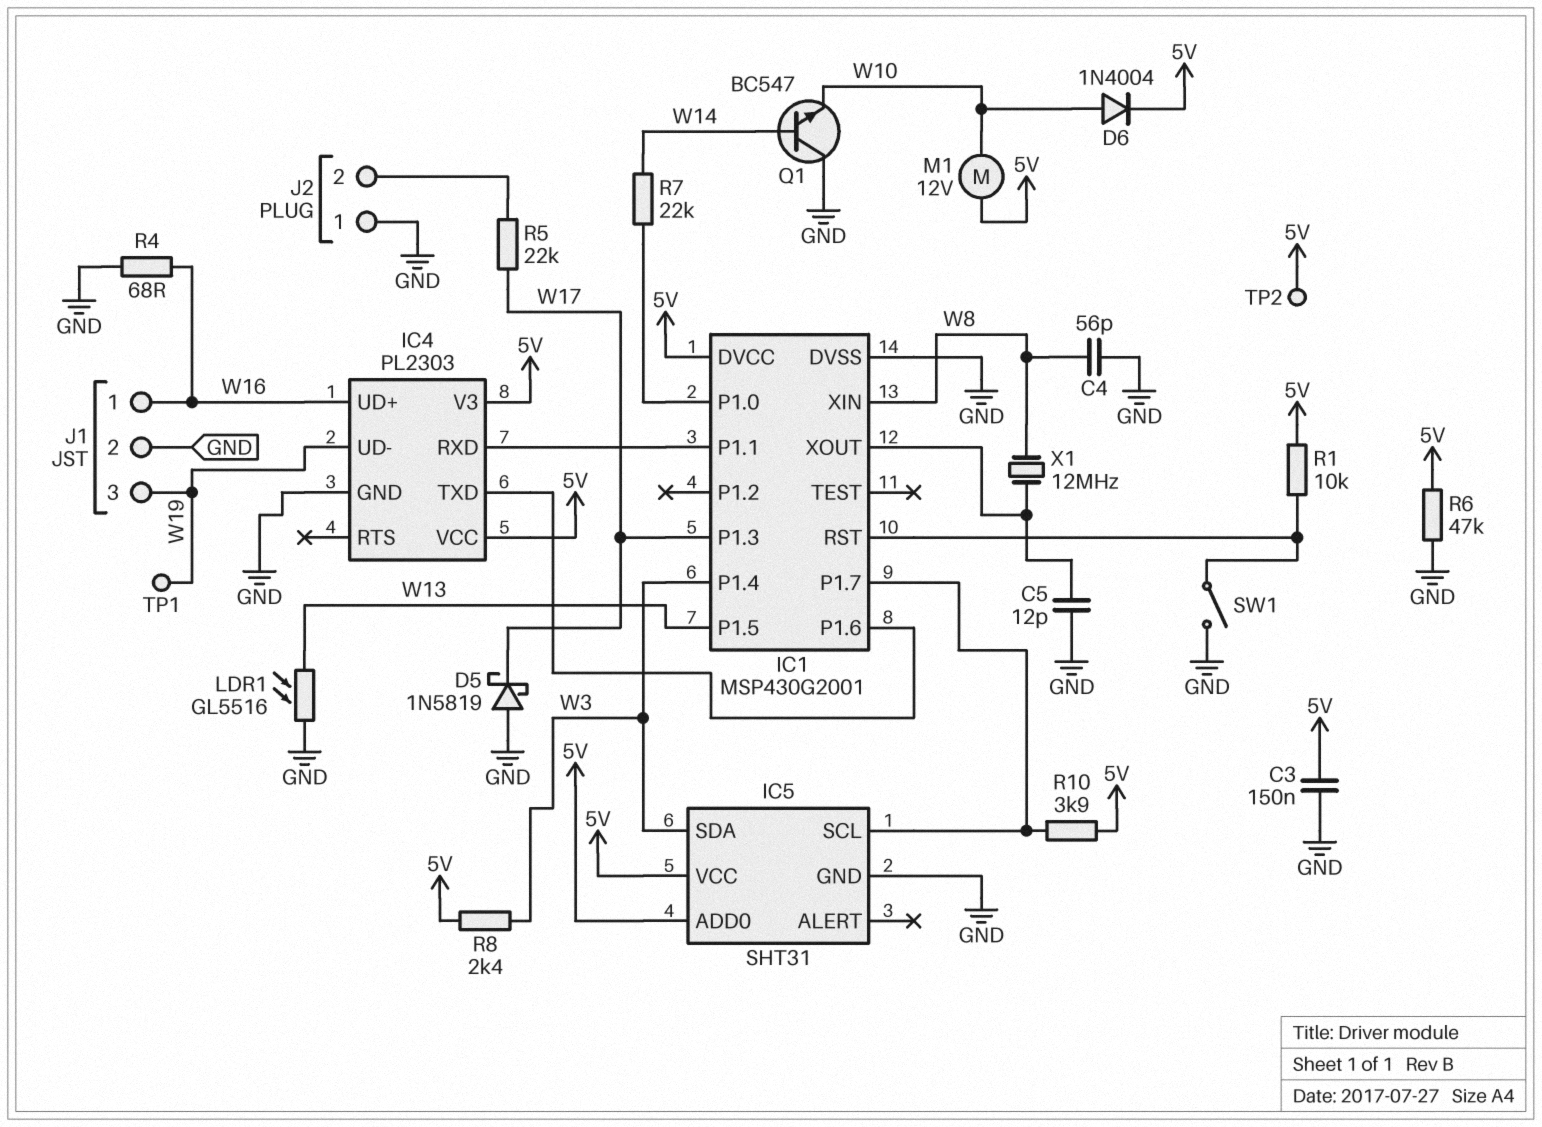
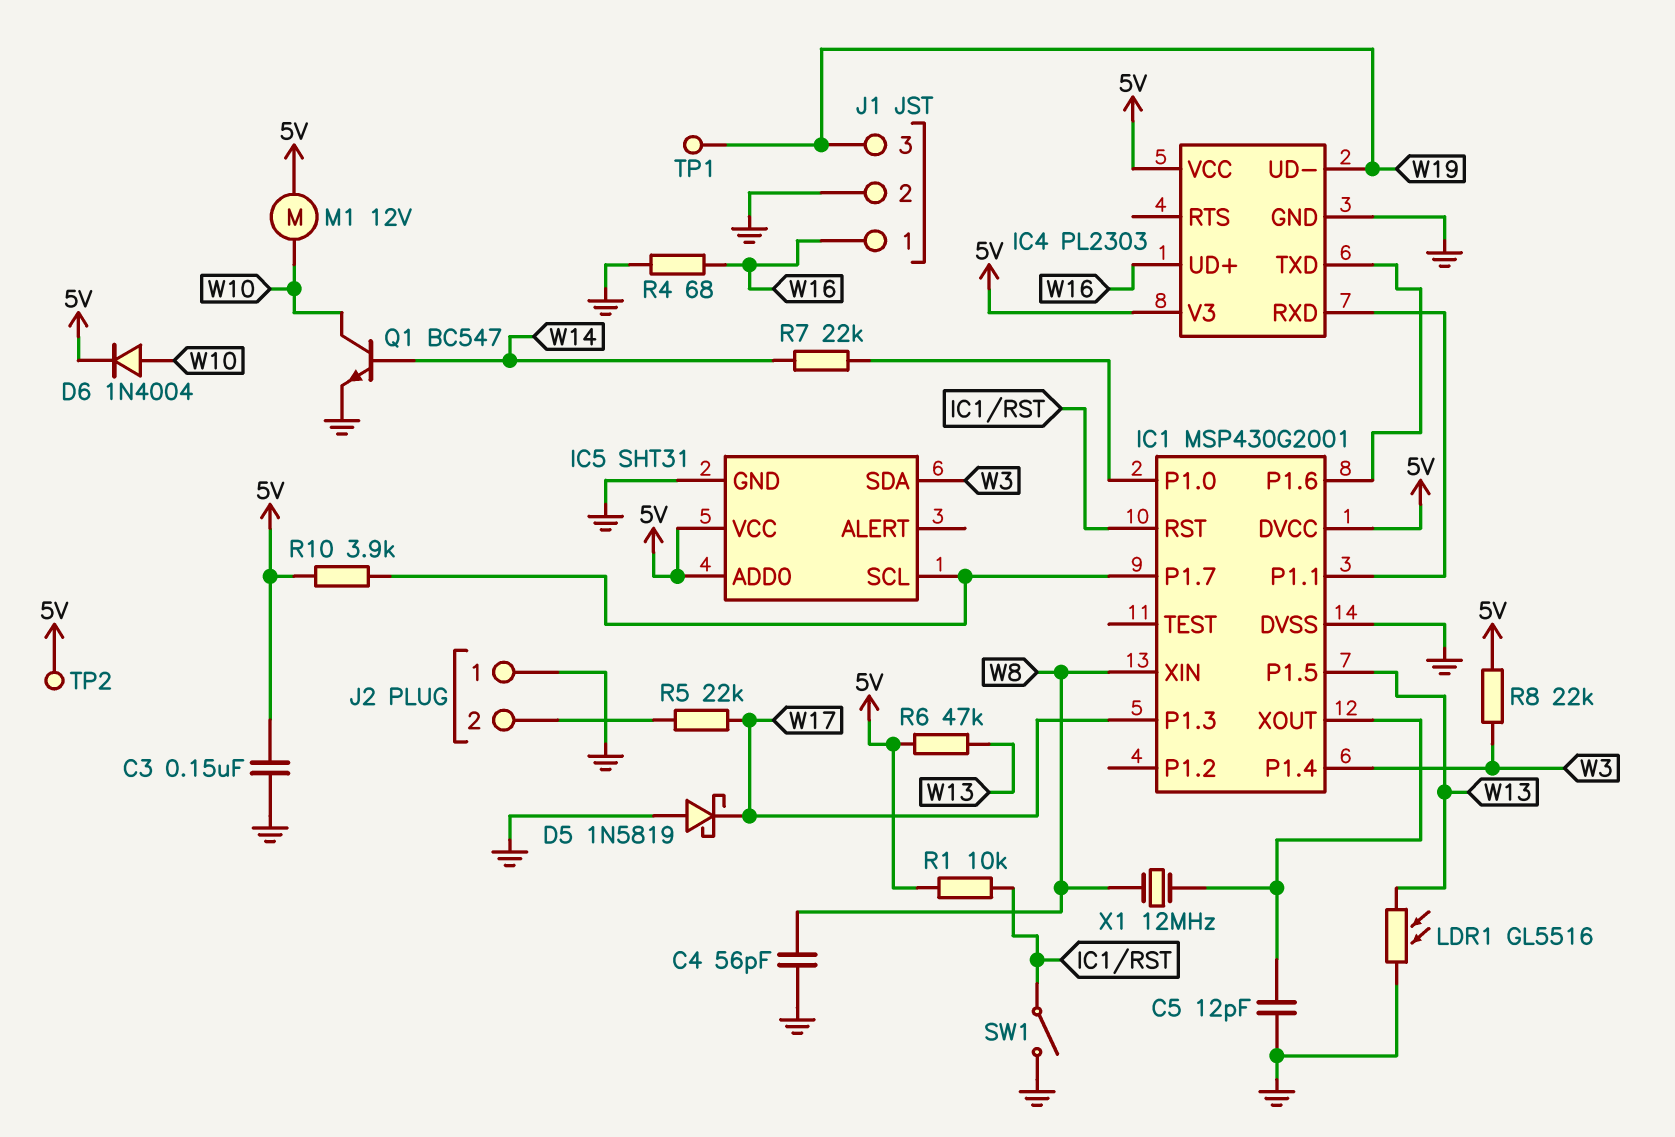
Q1: NPN BC547 (B W14, C GND, E W10) -> NPN BC547 (B W14, C W10, E GND)
R6: 47k (5V, GND) -> 47k (5V, W13)
R8: 2.4k (5V, W3) -> 22k (5V, W3)

